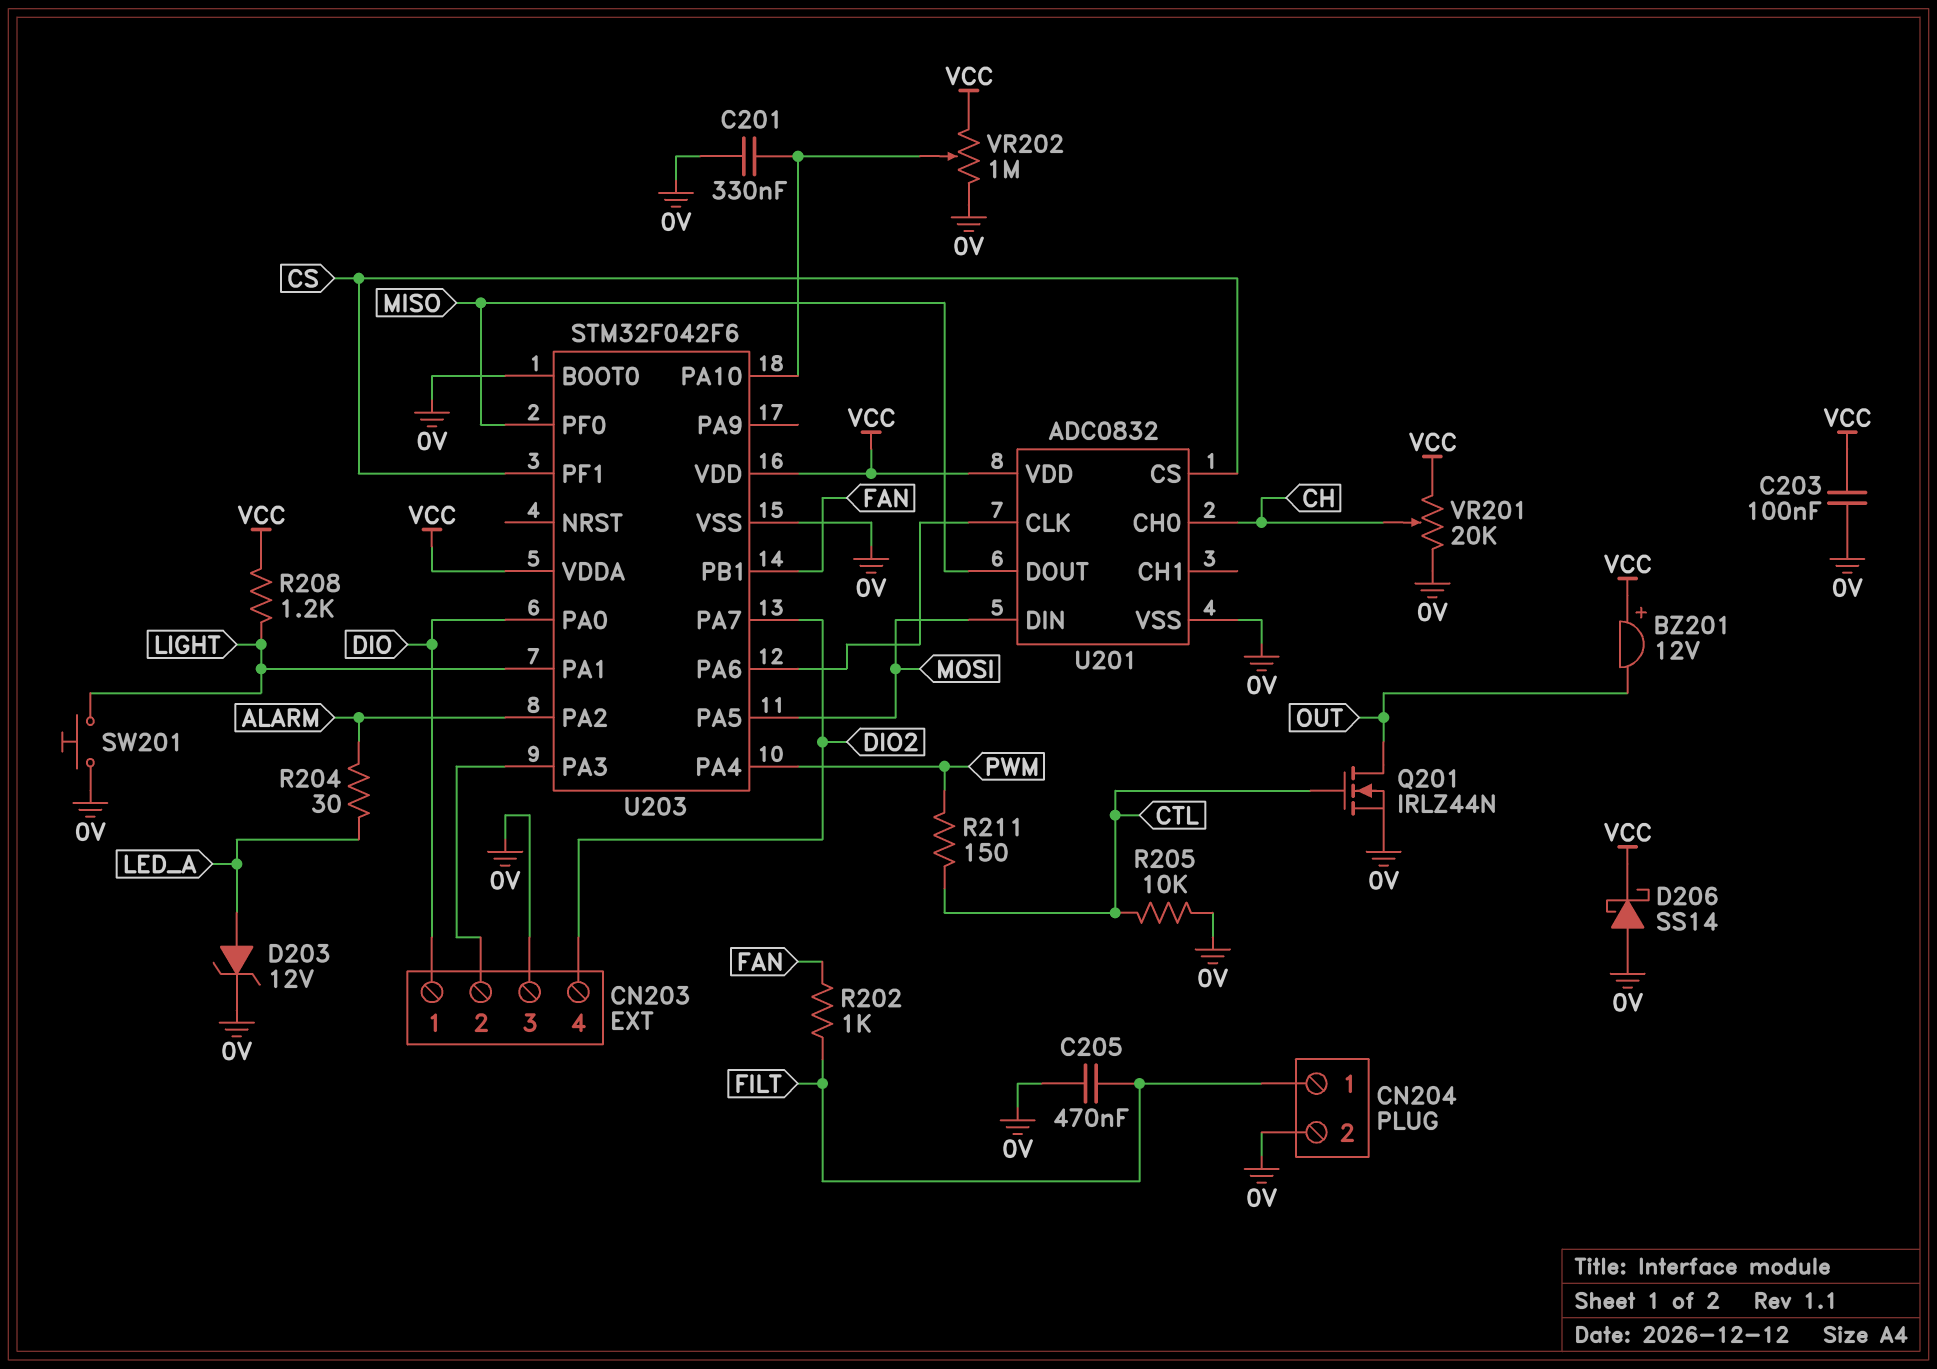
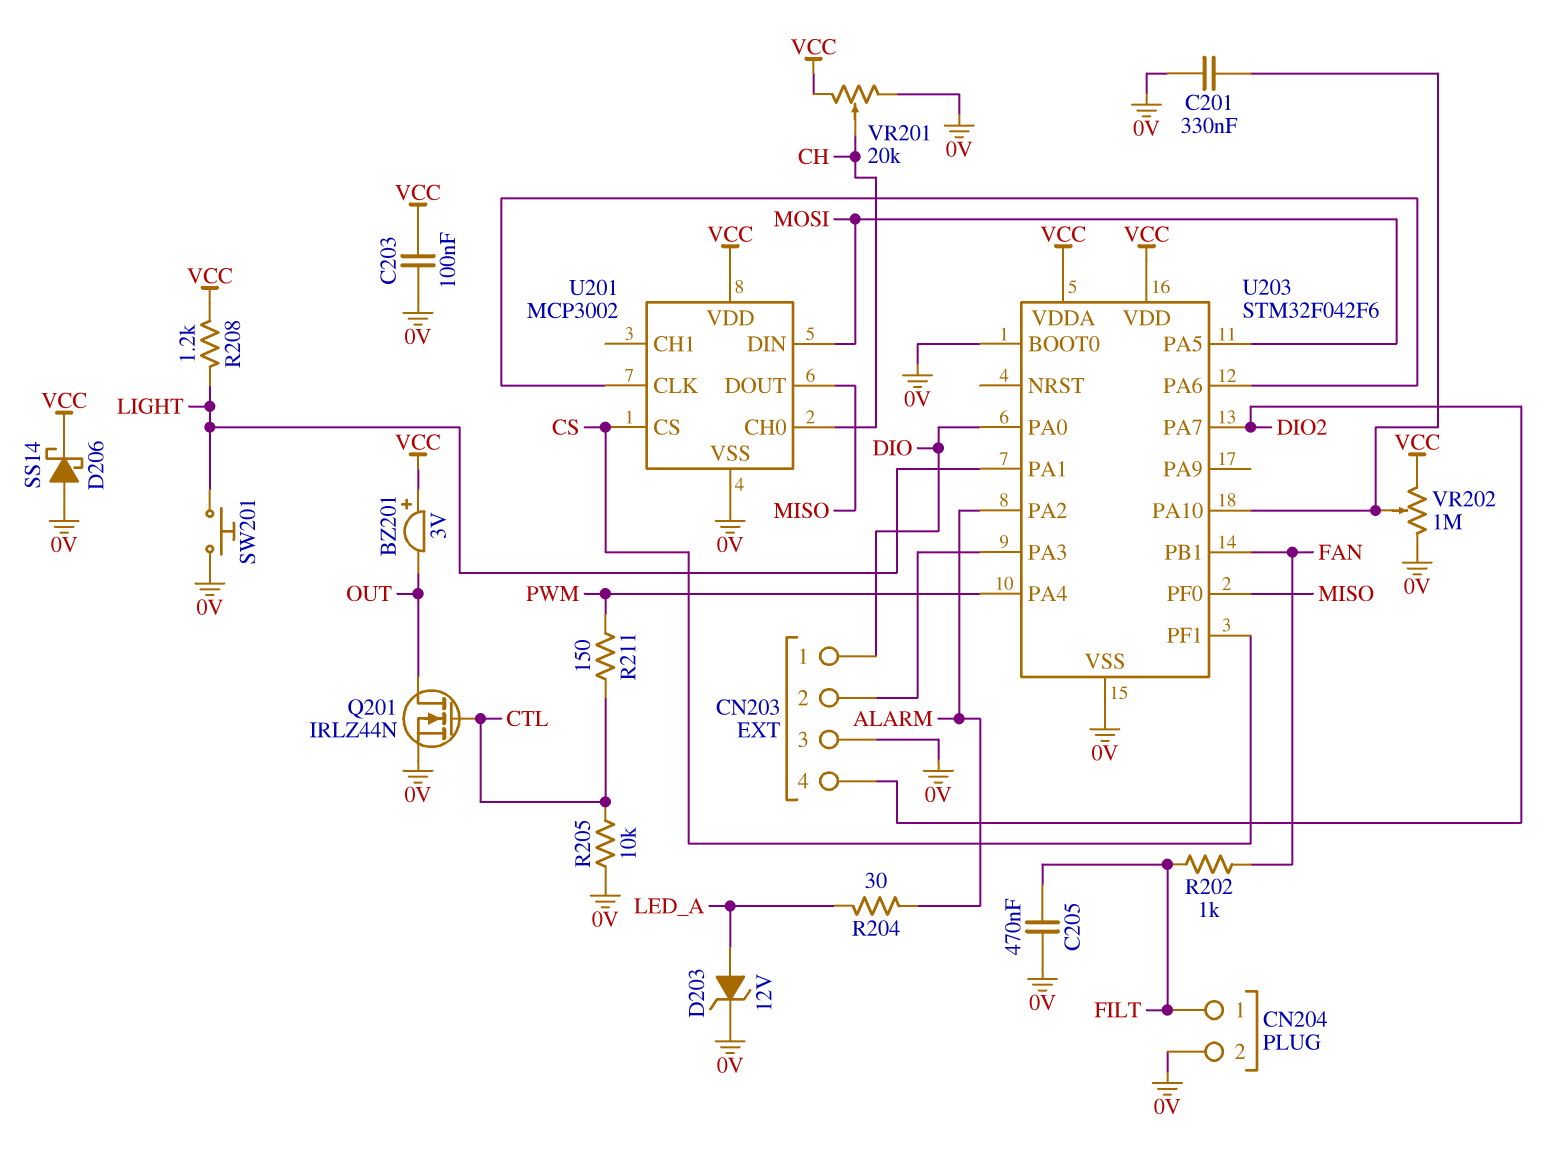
BZ201: buzzer 12V (plus VCC, minus OUT) -> buzzer 3V (plus VCC, minus OUT)
U201: ADC0832 -> MCP3002

